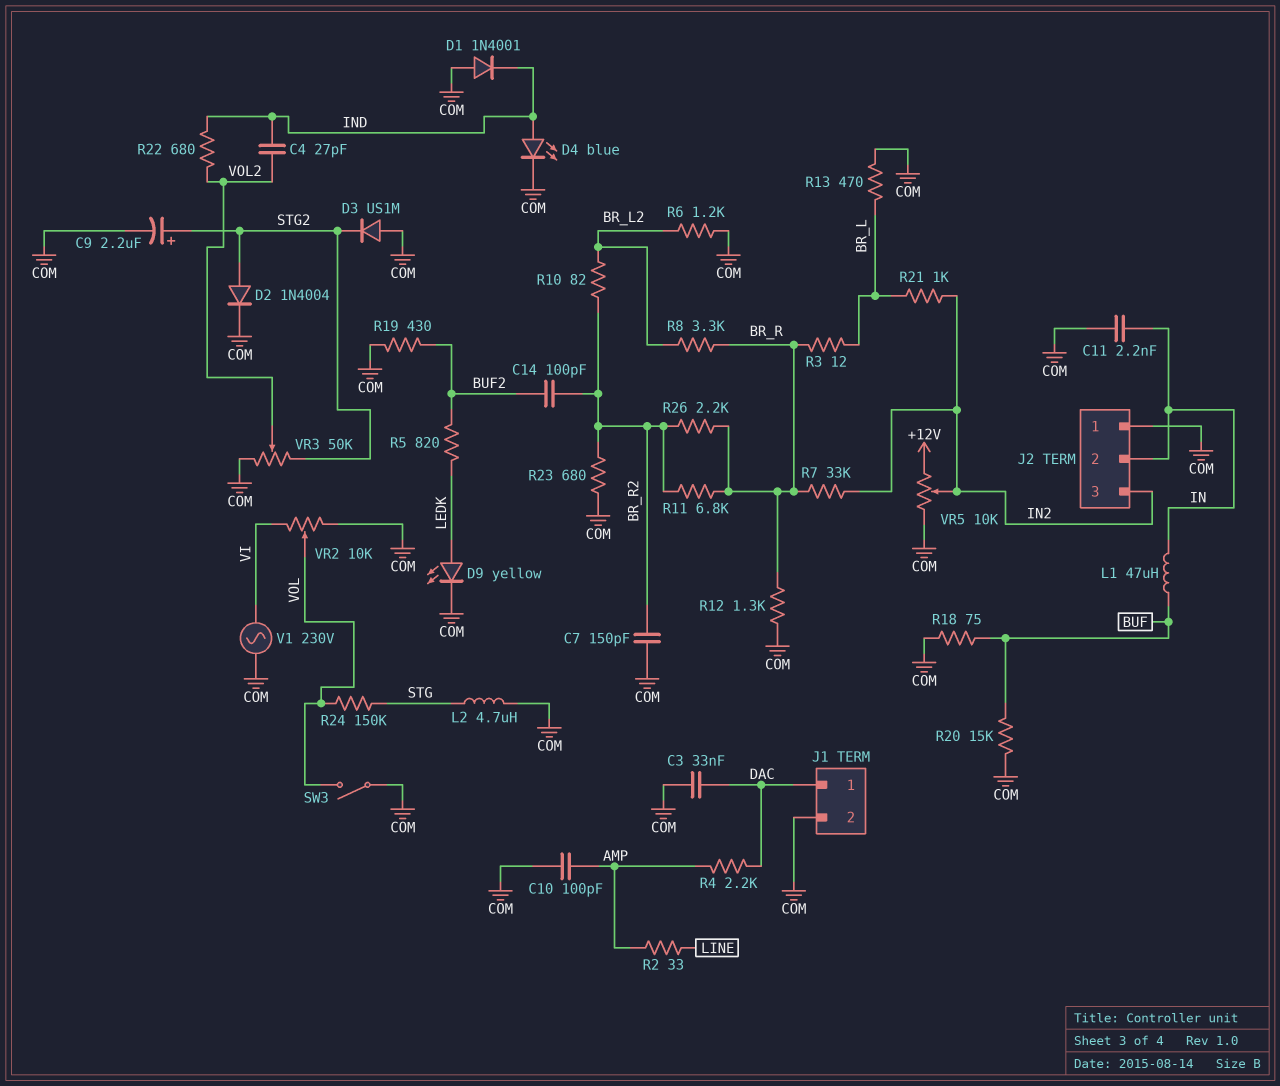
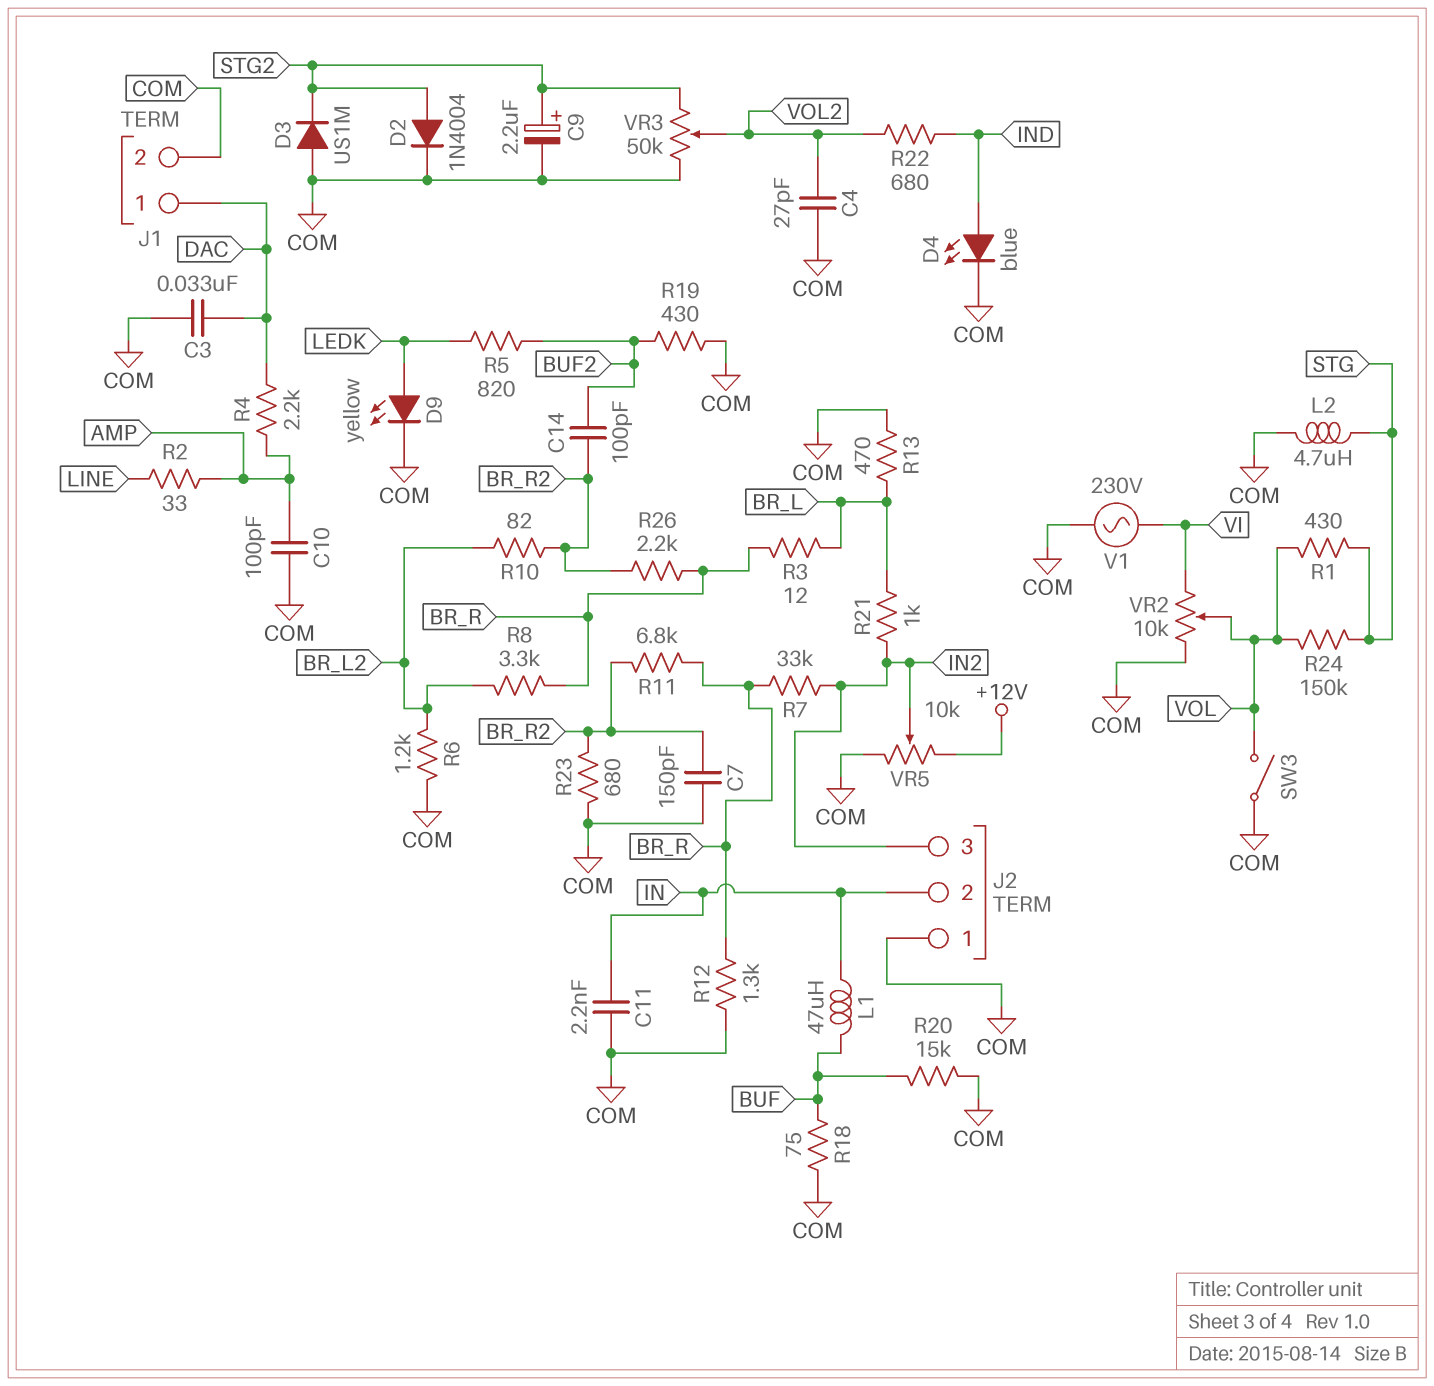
C4: 27pF (IND, VOL2) -> 27pF (COM, VOL2)
D1: diode 1N4001 (A COM, K IND) -> none
R1: none -> 430 (STG, VOL)

